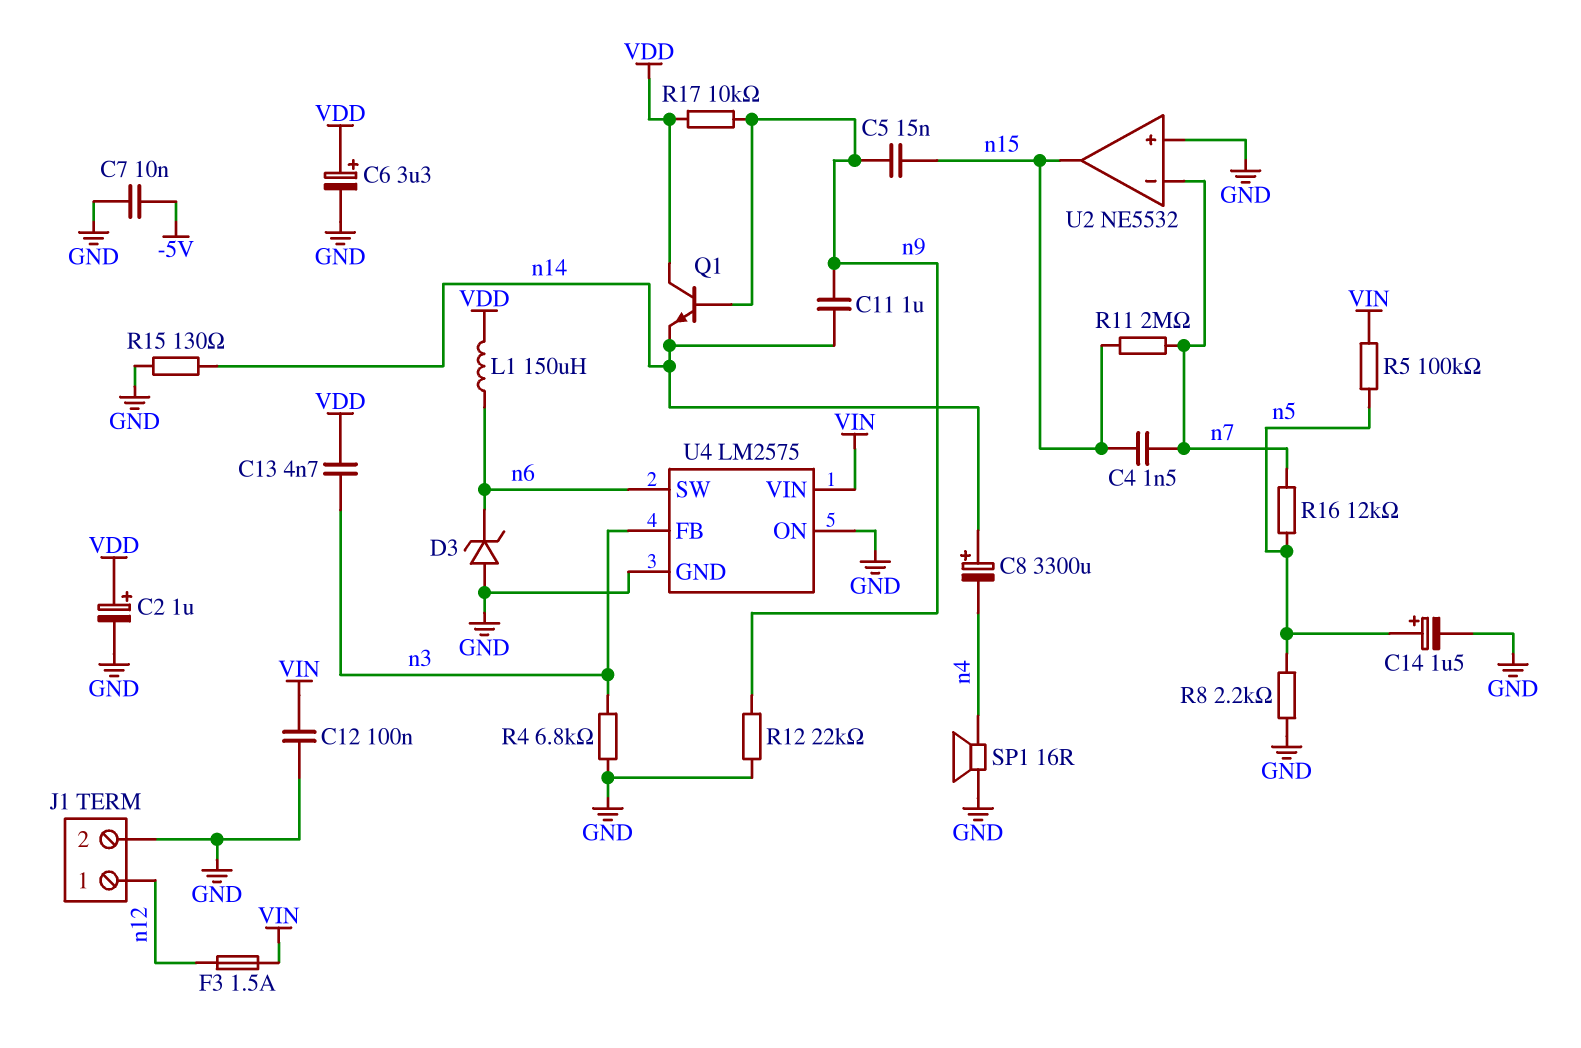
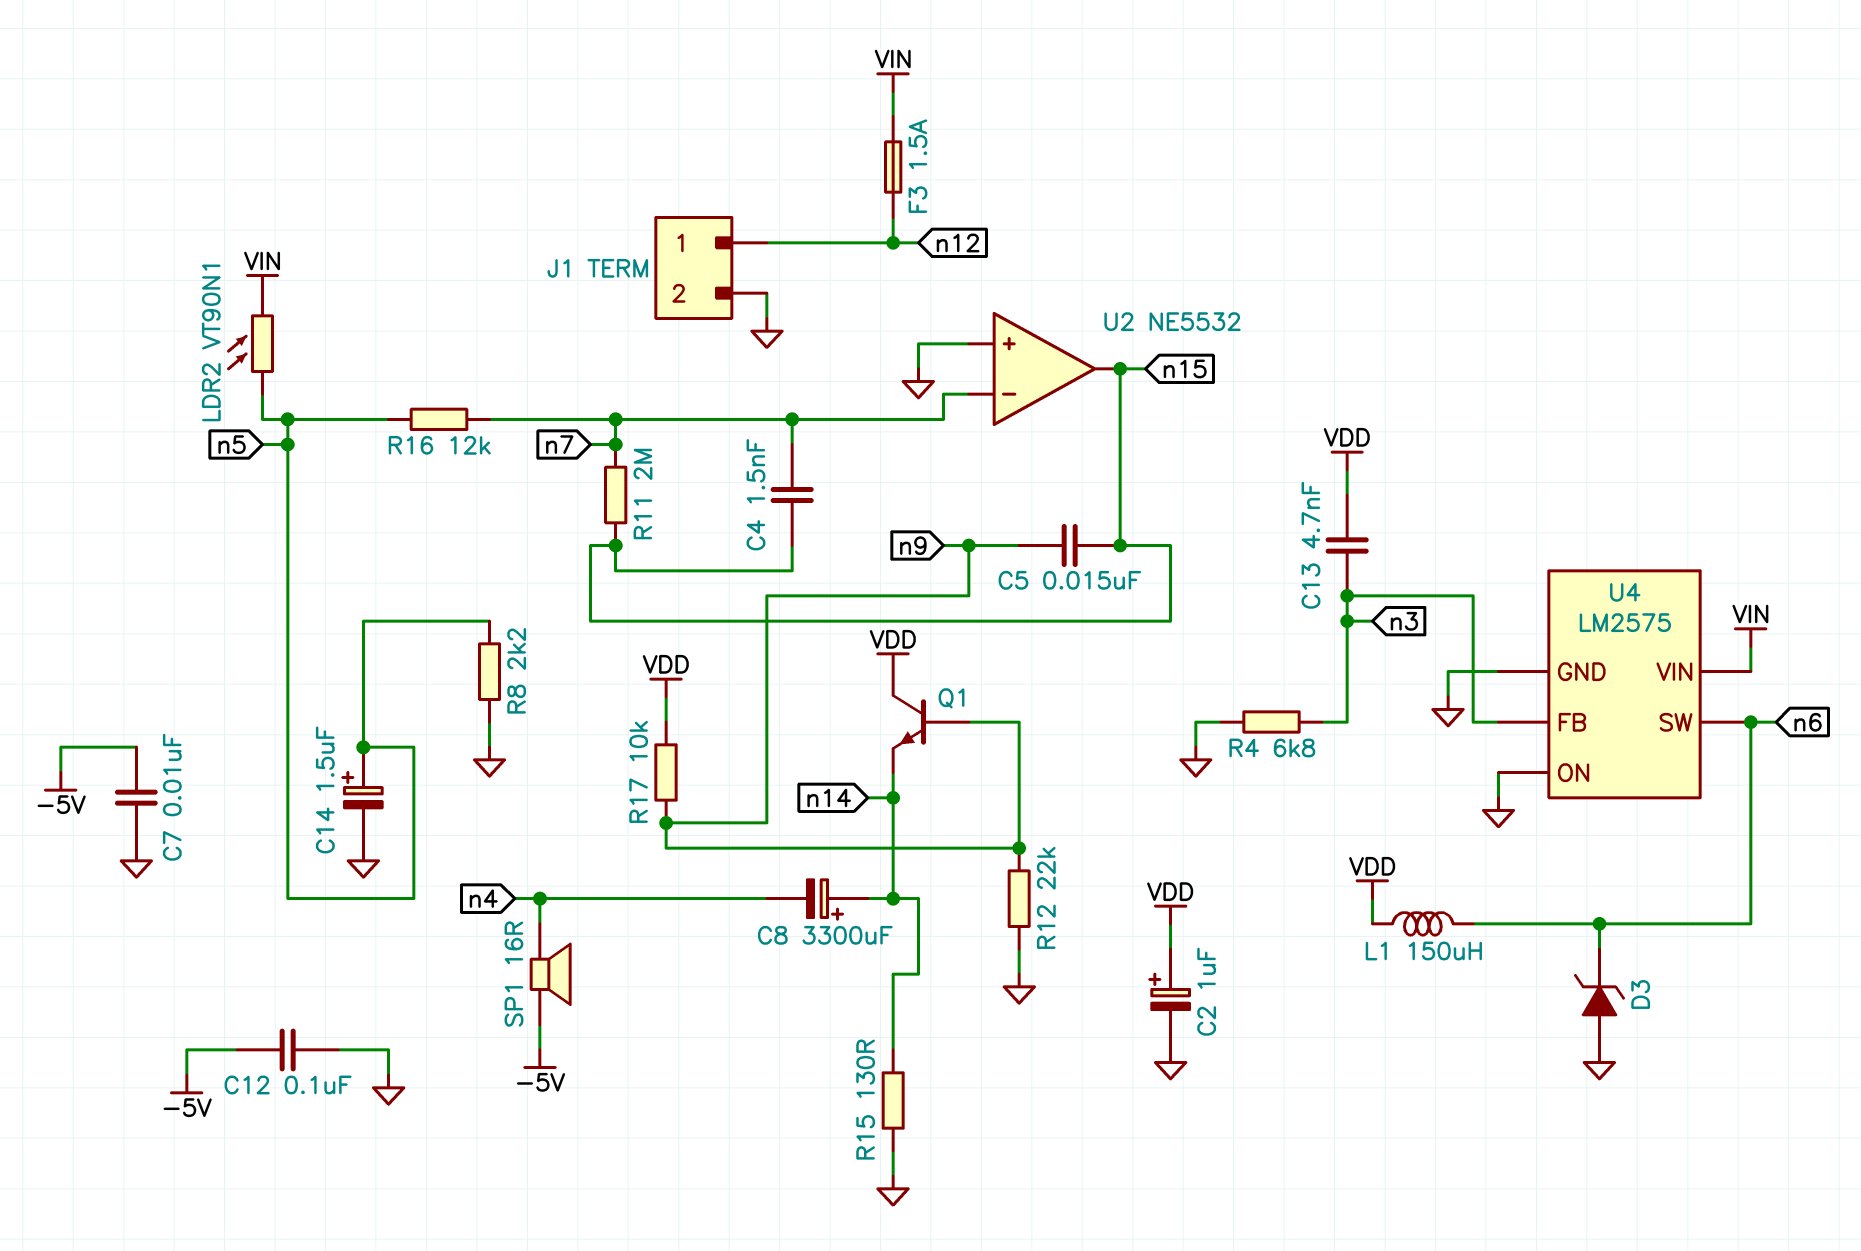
C6: 3.3uF (plus VDD, minus GND) -> none
C11: 1uF (n9, n14) -> none
C12: 100nF (GND, VIN) -> 100nF (-5V, GND)
LDR2: none -> VT90N1 (VIN, n5)
R5: 100k (VIN, n5) -> none
SP1: speaker 16R (GND, n4) -> speaker 16R (-5V, n4)

